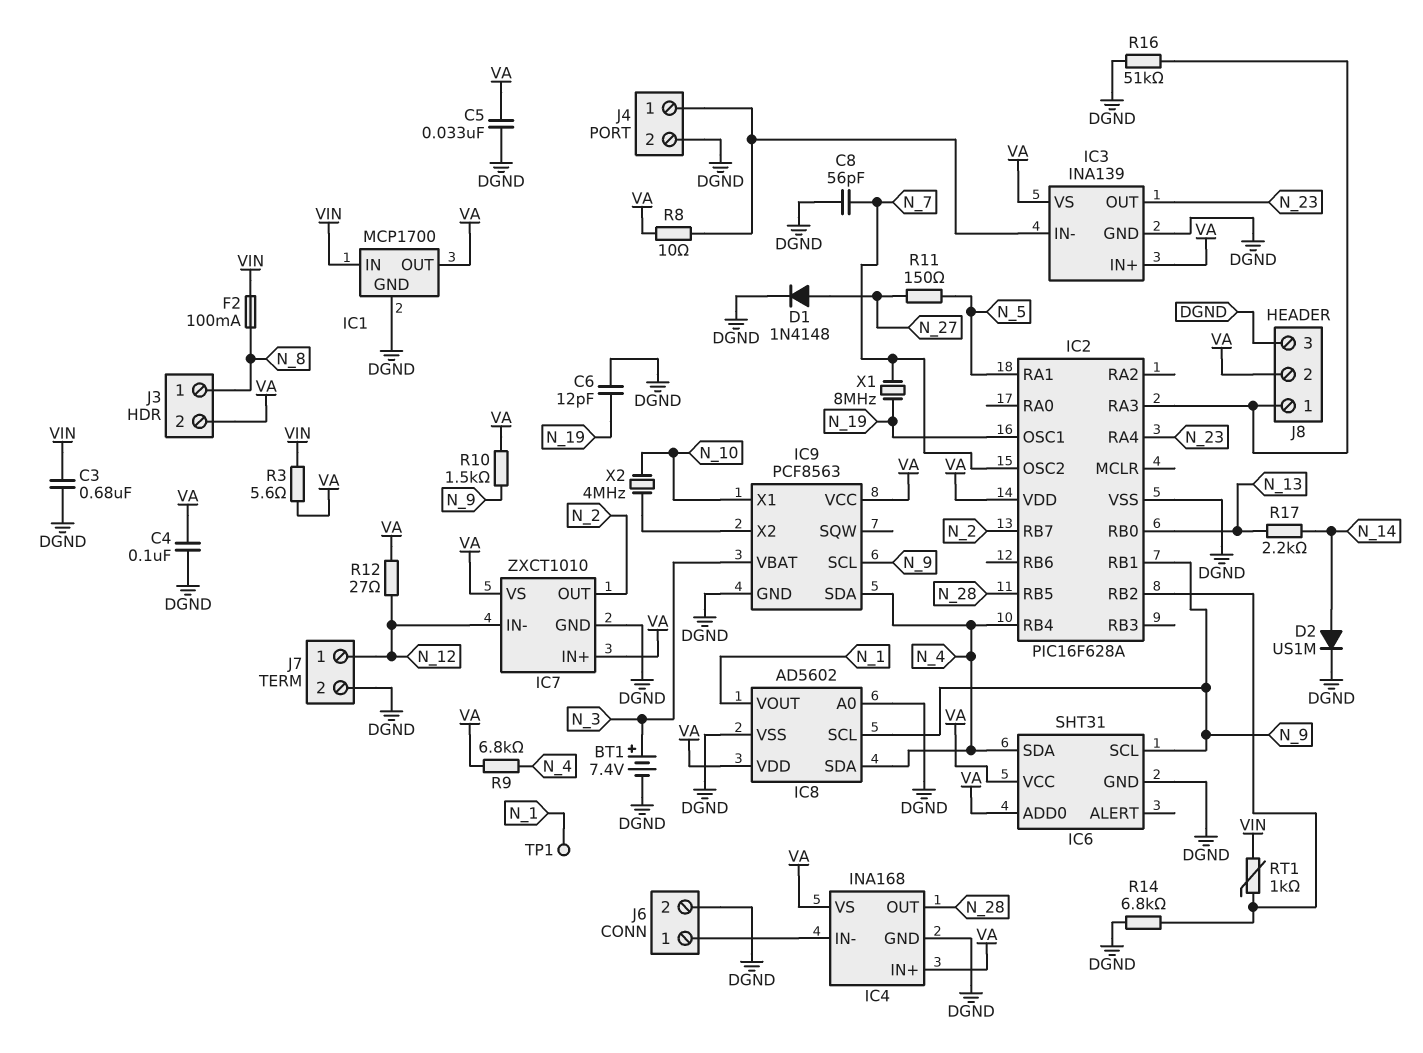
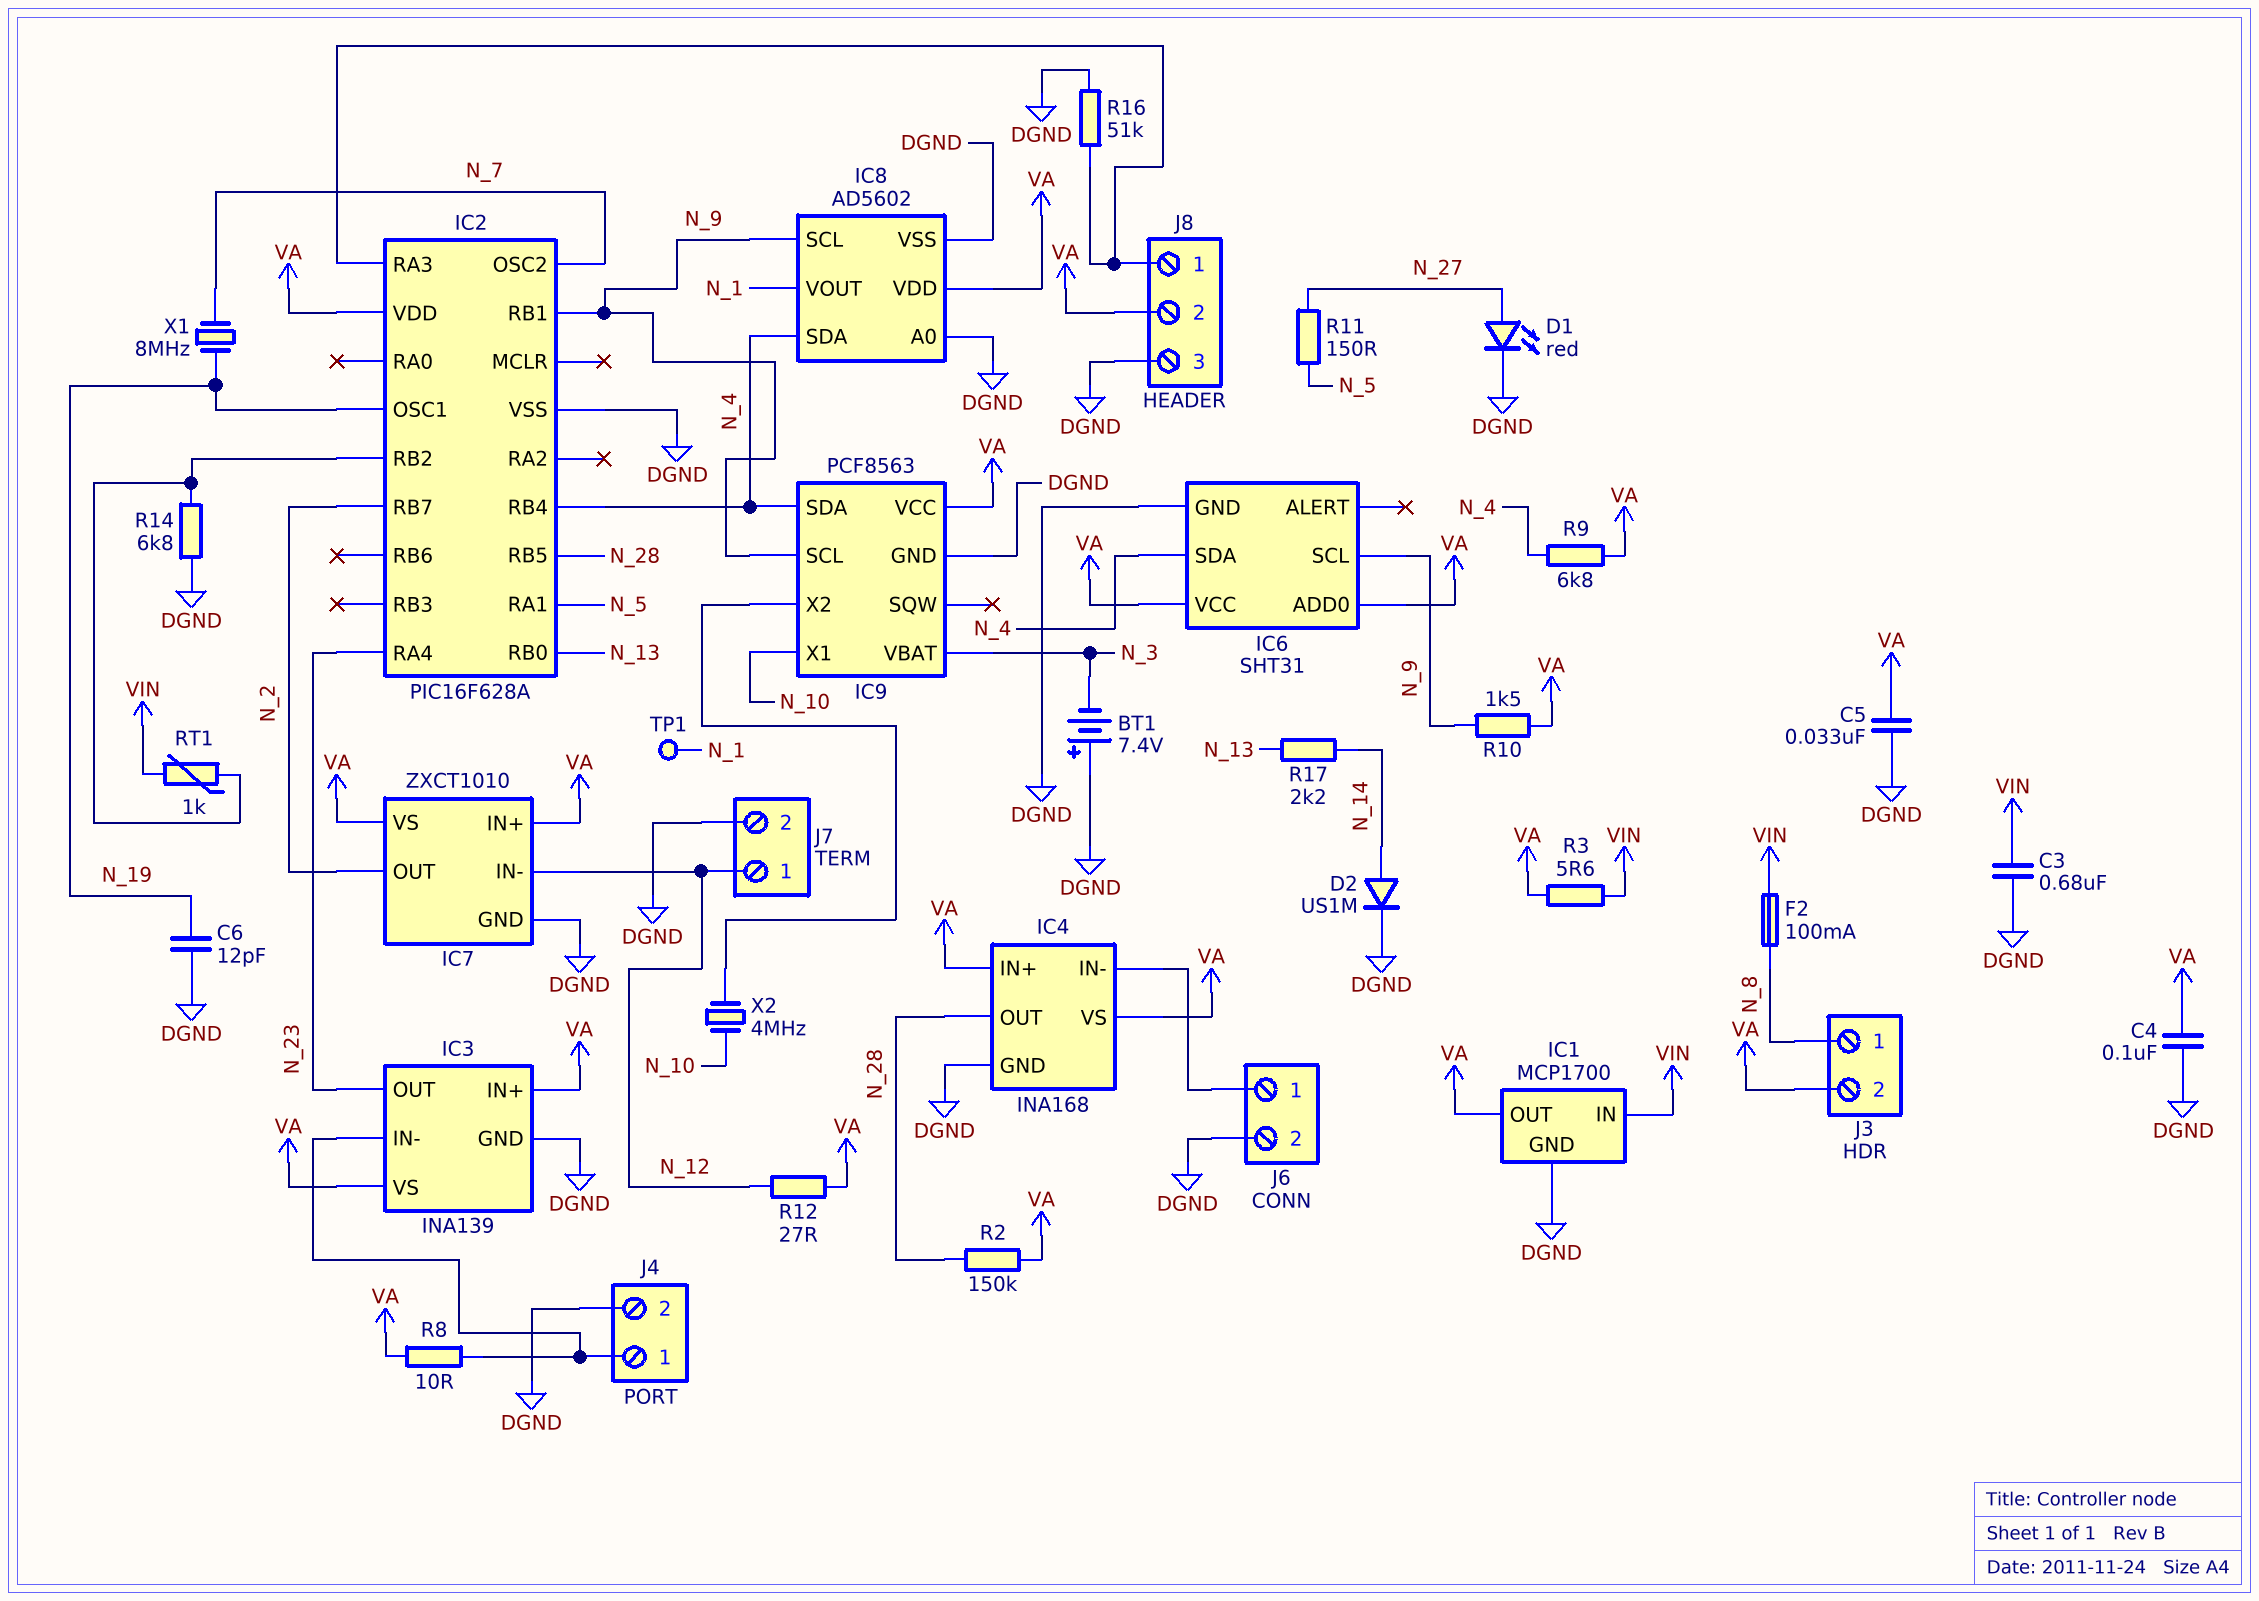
BT1: 7.4V (plus N_3, minus DGND) -> 7.4V (plus DGND, minus N_3)
C8: 56pF (DGND, N_7) -> none
D1: diode 1N4148 (A N_27, K DGND) -> LED red (A N_27, K DGND)
R2: none -> 150k (N_28, VA)

